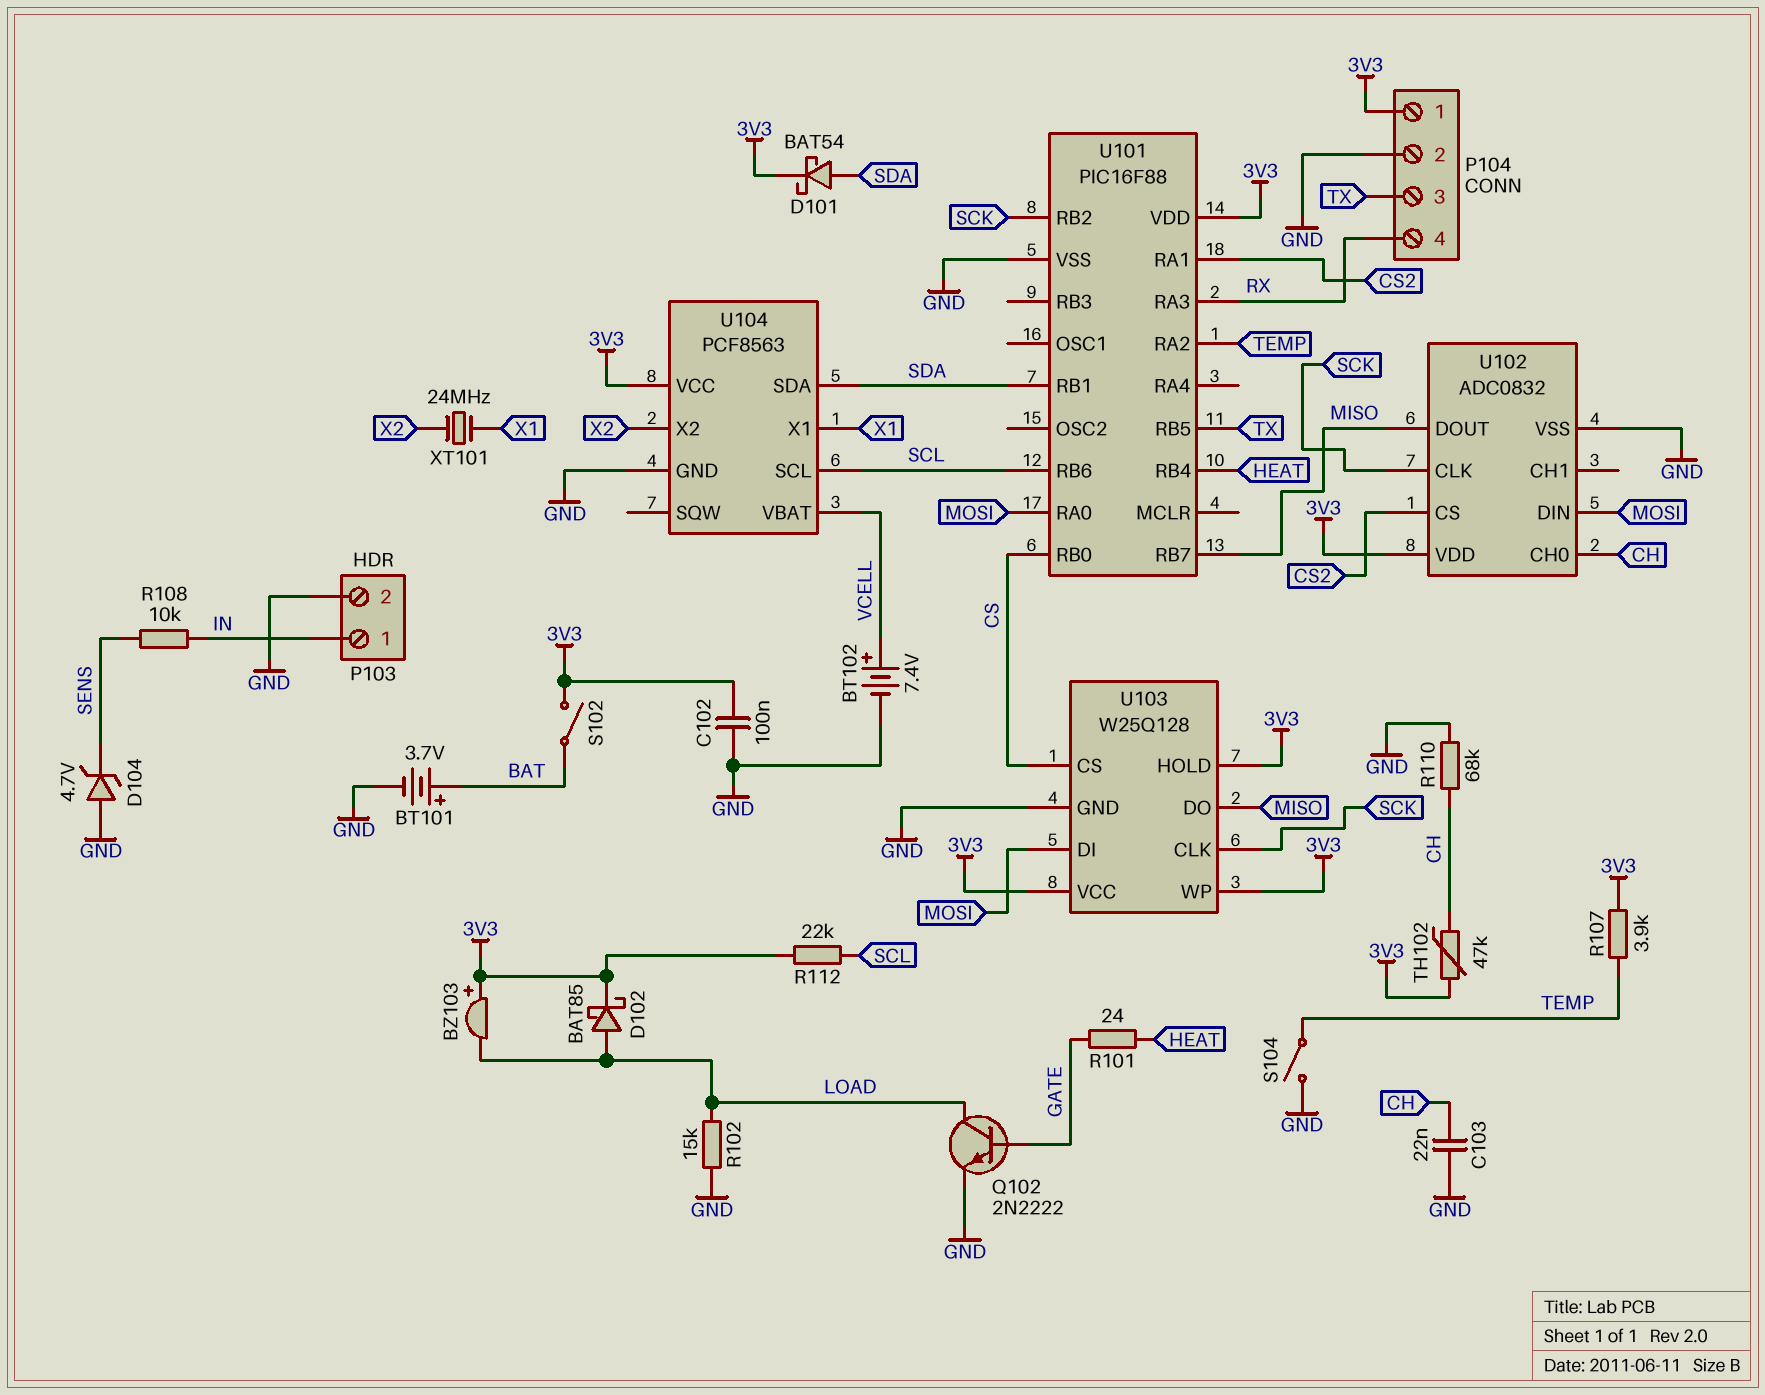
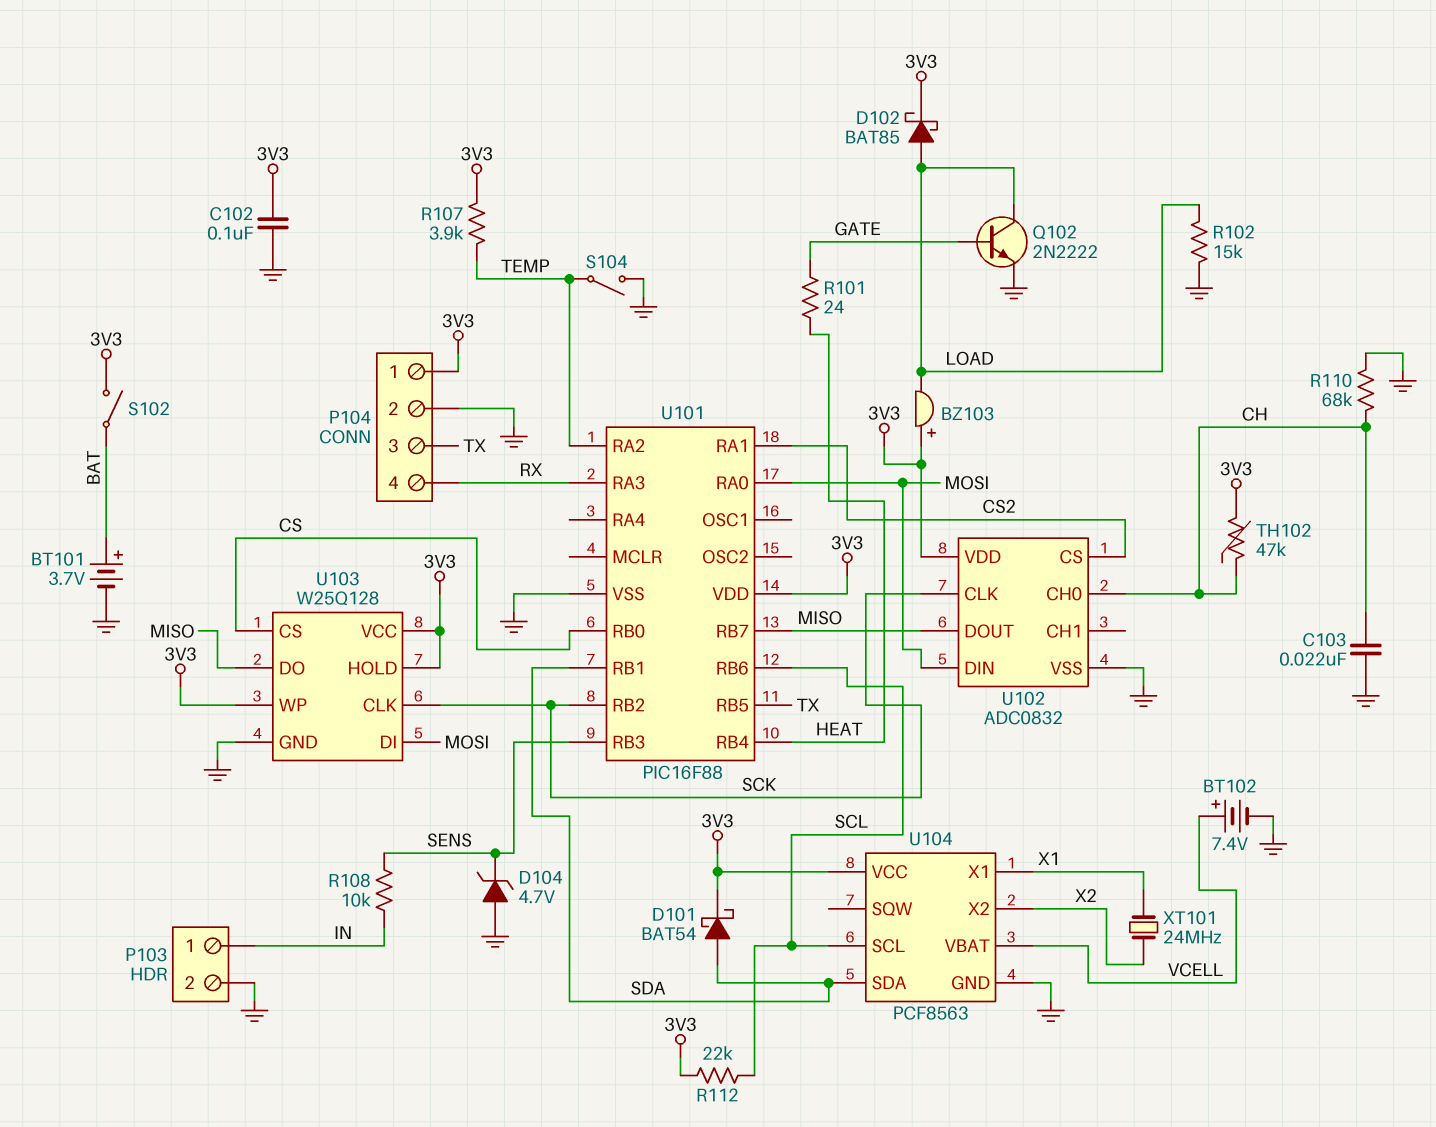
U101 pin RB3: none -> SENS

